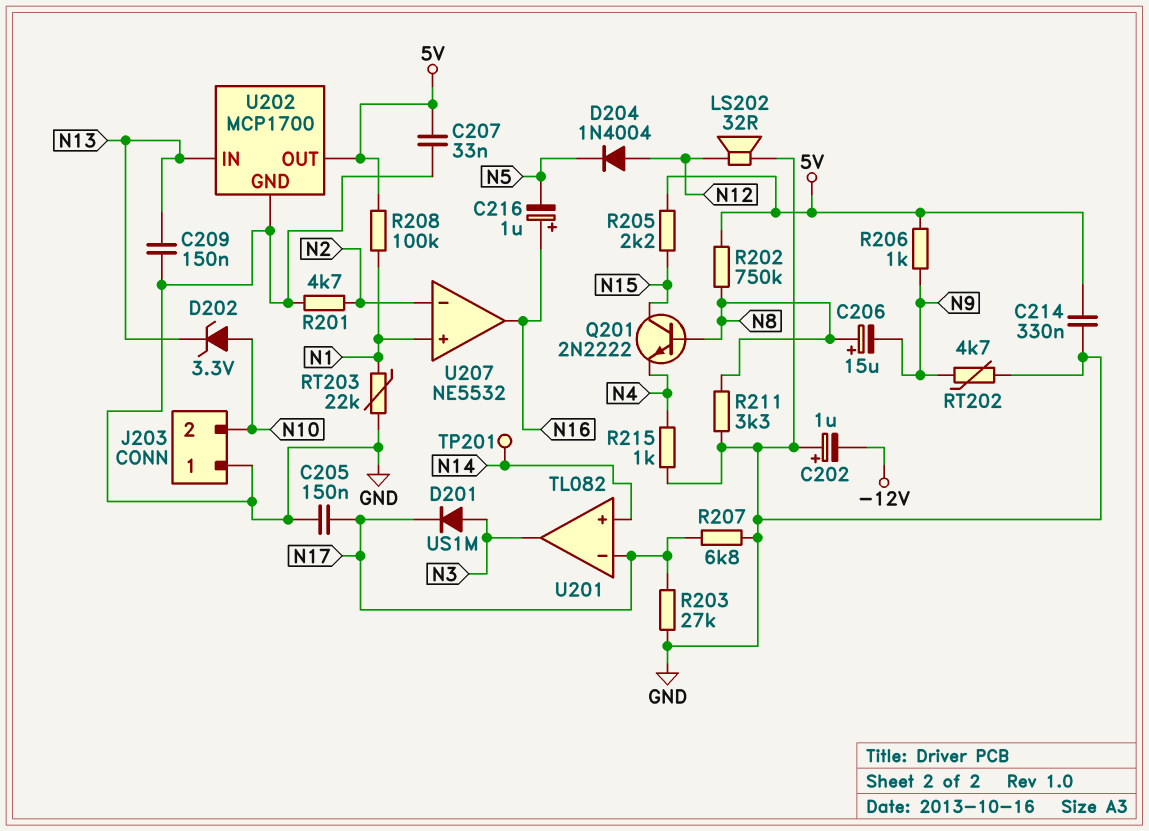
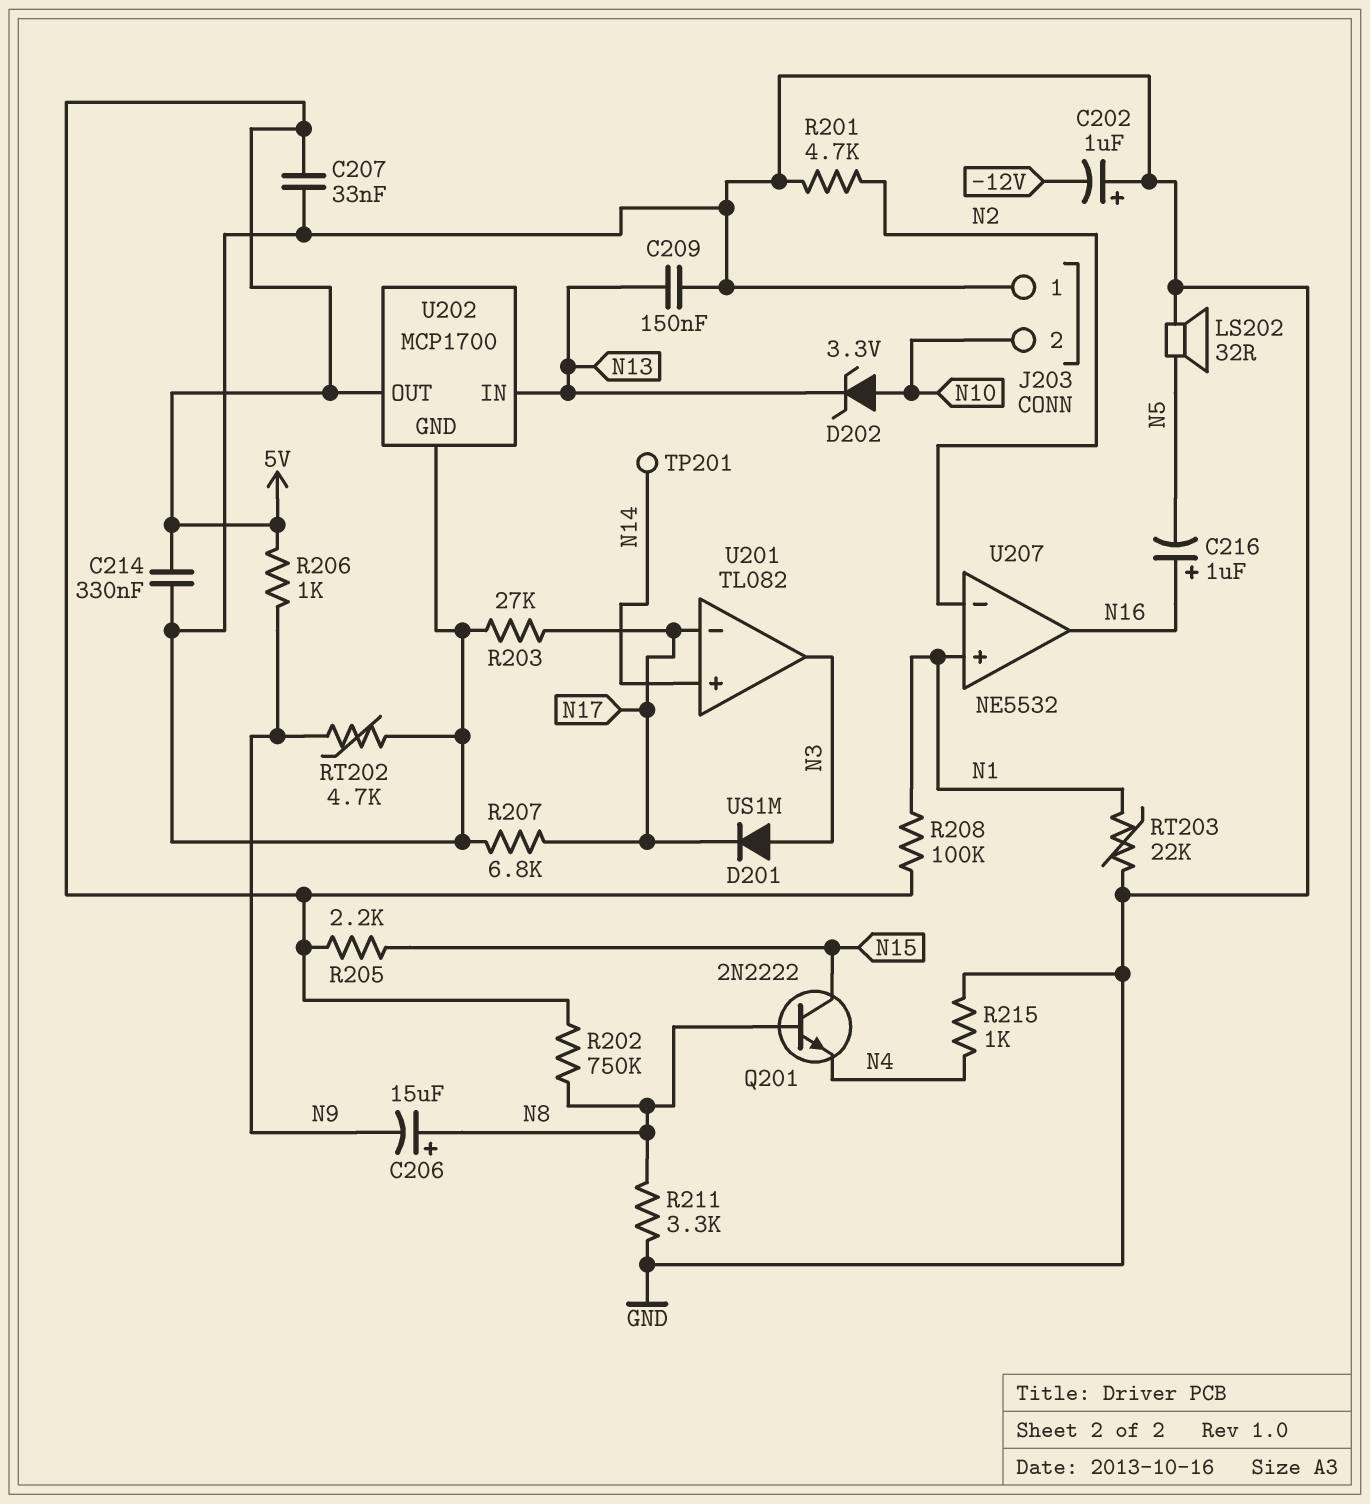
C205: 150nF (GND, N17) -> none
D204: diode 1N4004 (A N12, K N5) -> none
LS202: speaker 32R (GND, N12) -> speaker 32R (GND, N5)

